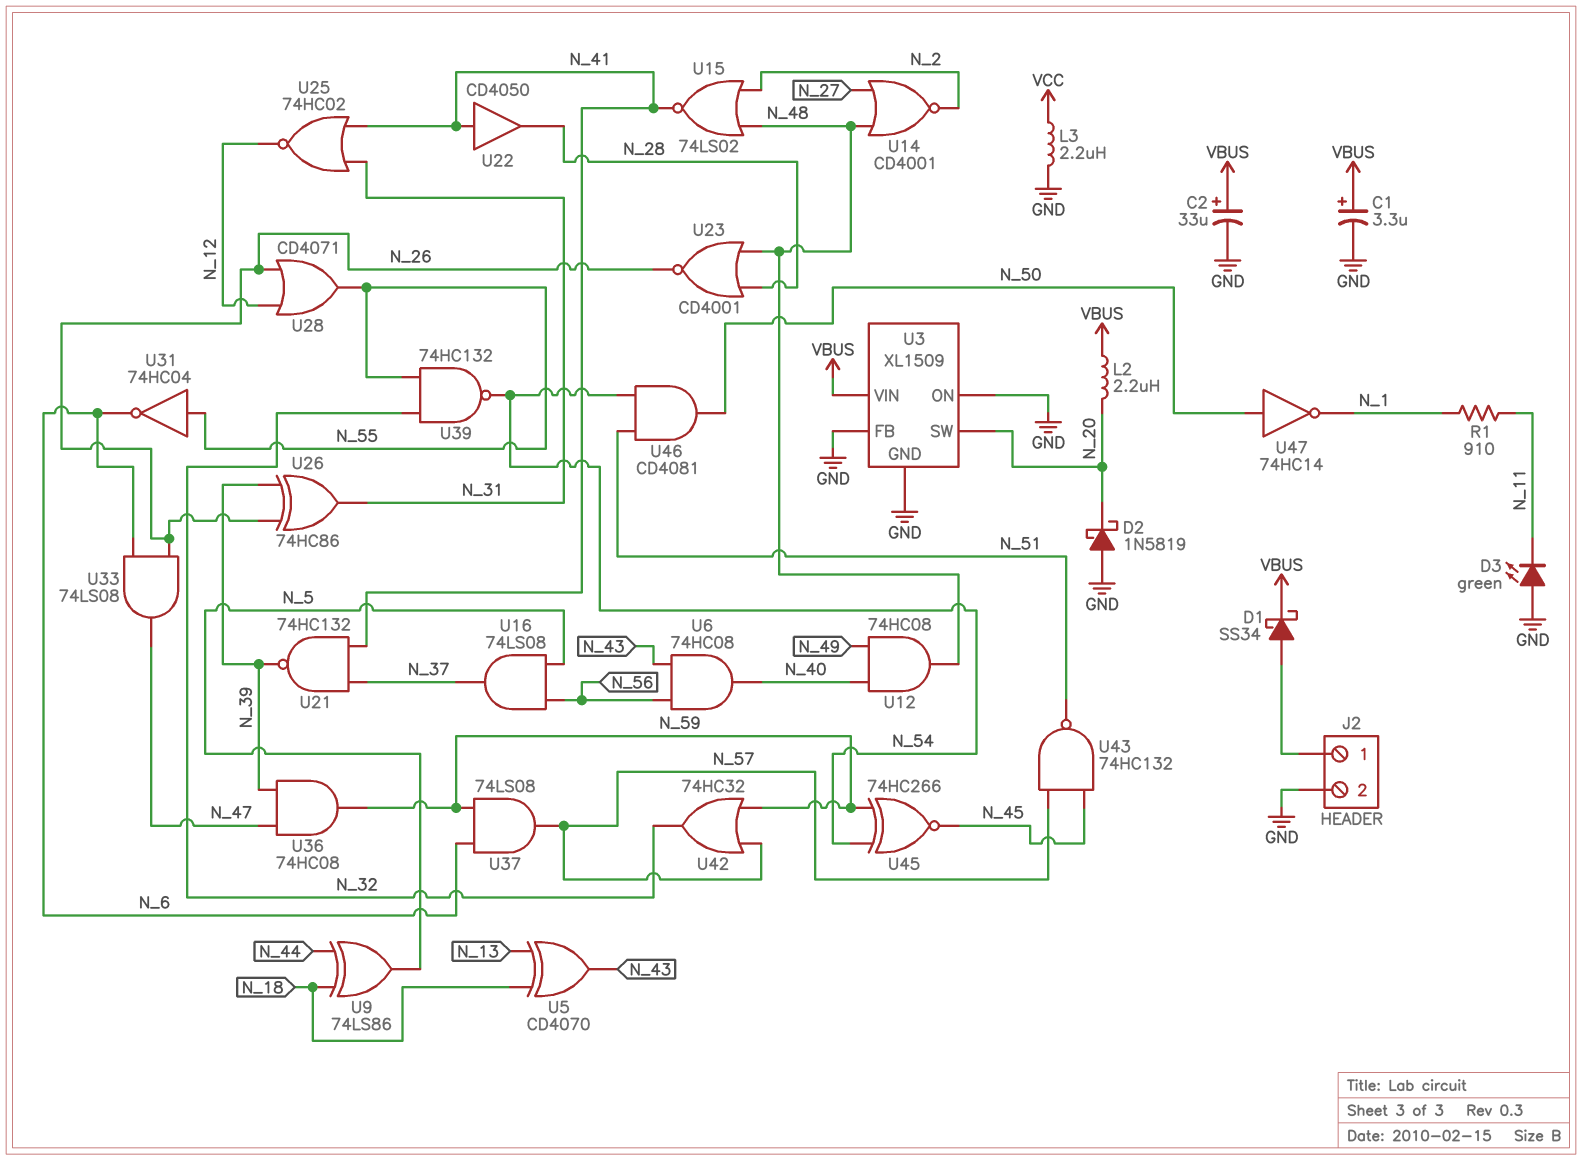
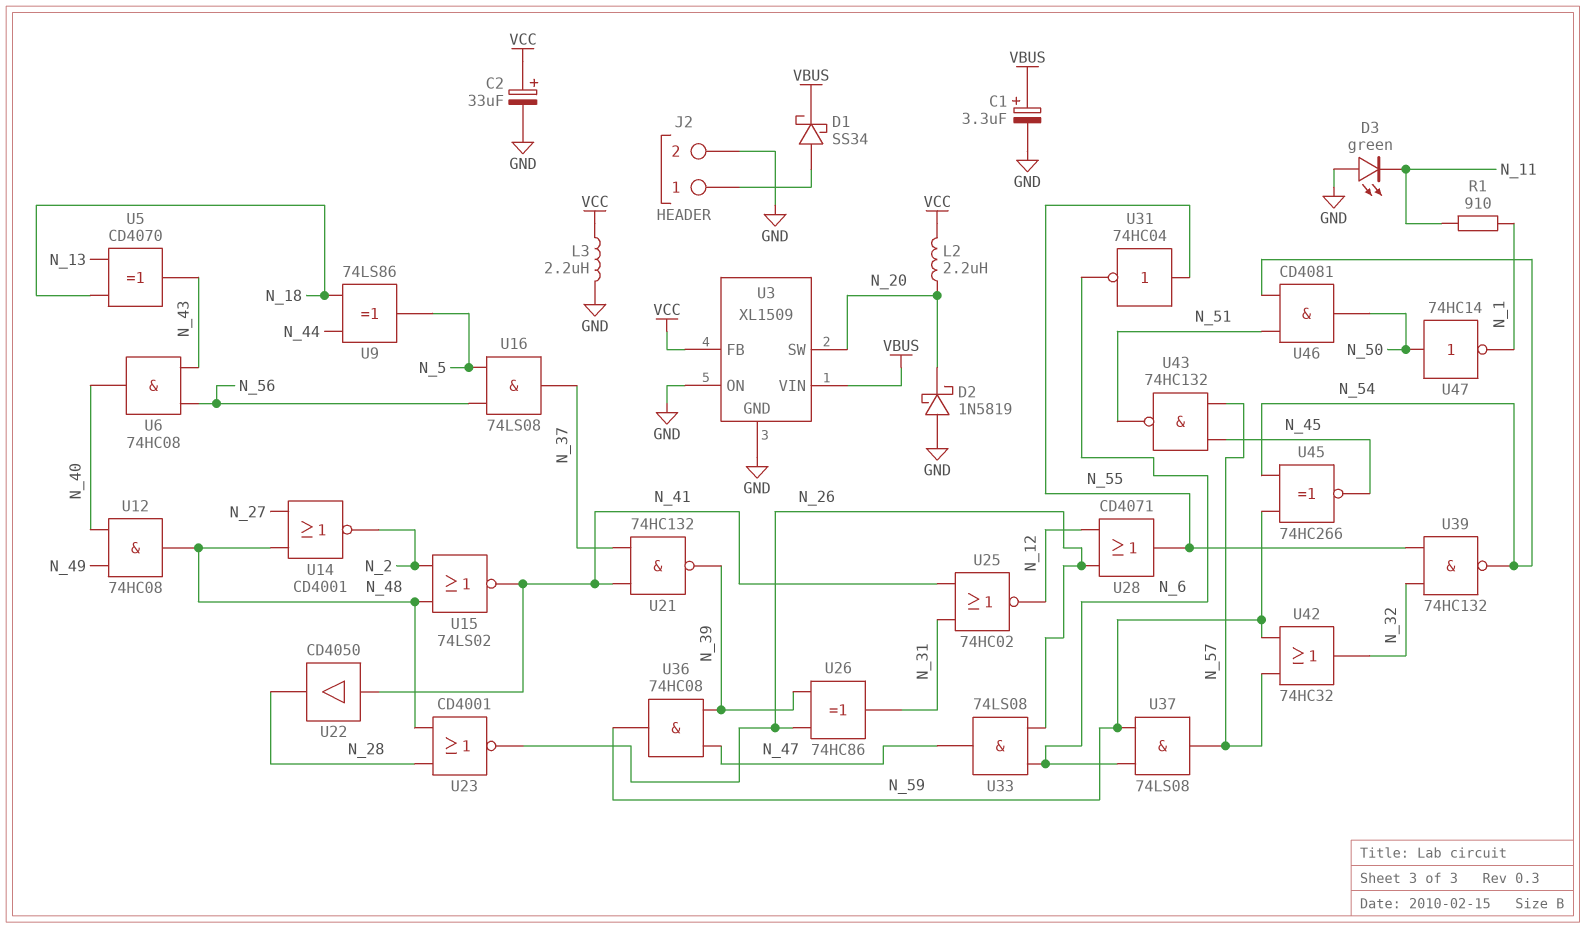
C2: 33uF (plus VBUS, minus GND) -> 33uF (plus VCC, minus GND)
L2: 2.2uH (N_20, VBUS) -> 2.2uH (N_20, VCC)
U3 pin FB: GND -> VCC

